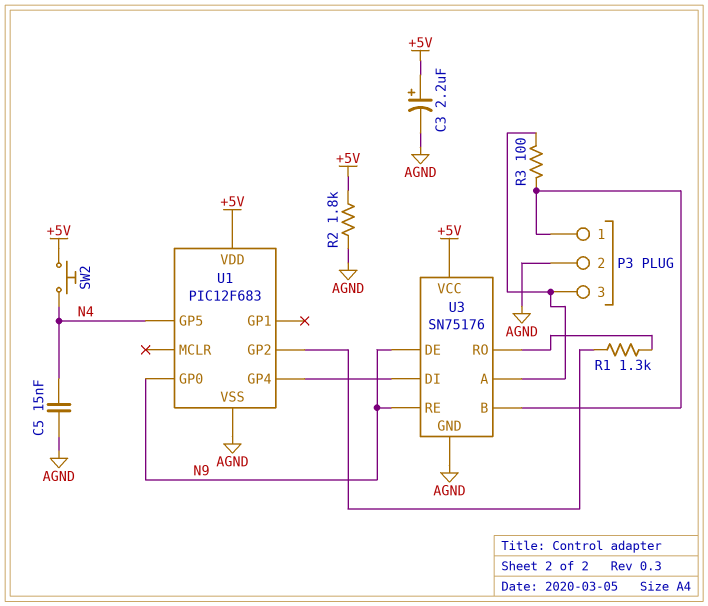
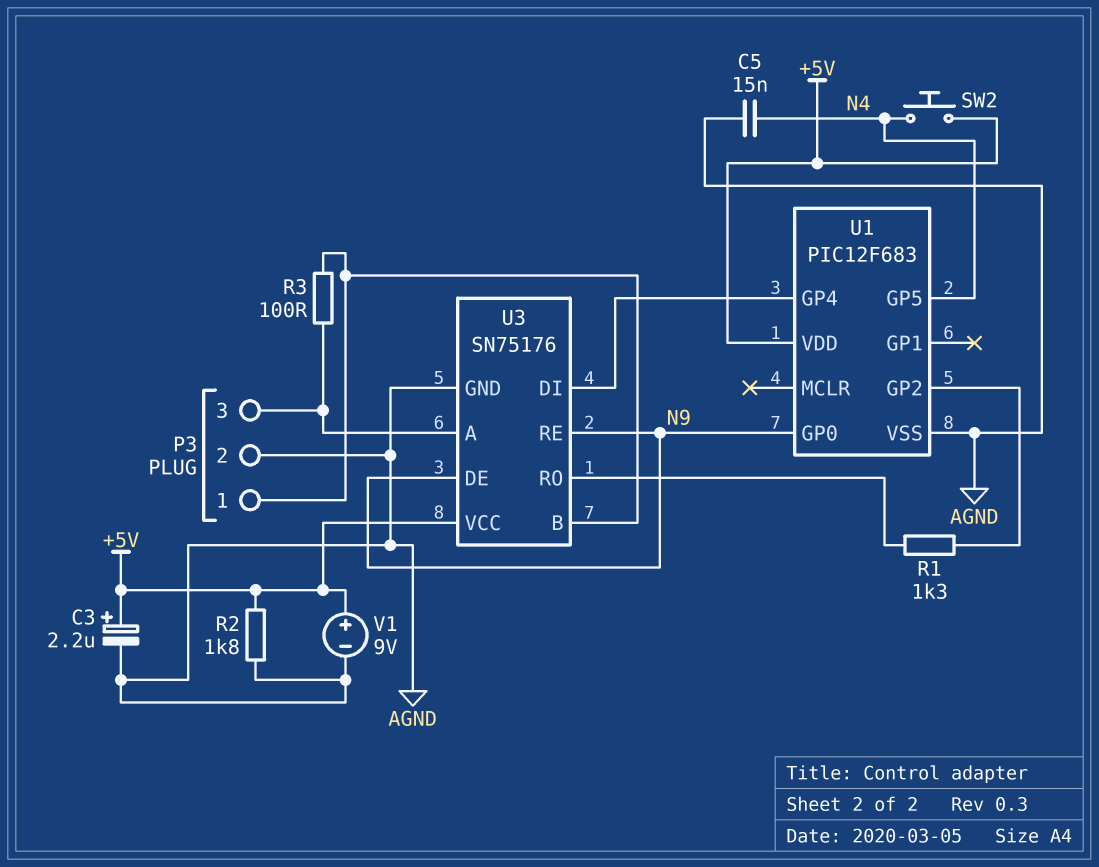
V1: none -> 9V (plus +5V, minus AGND)

